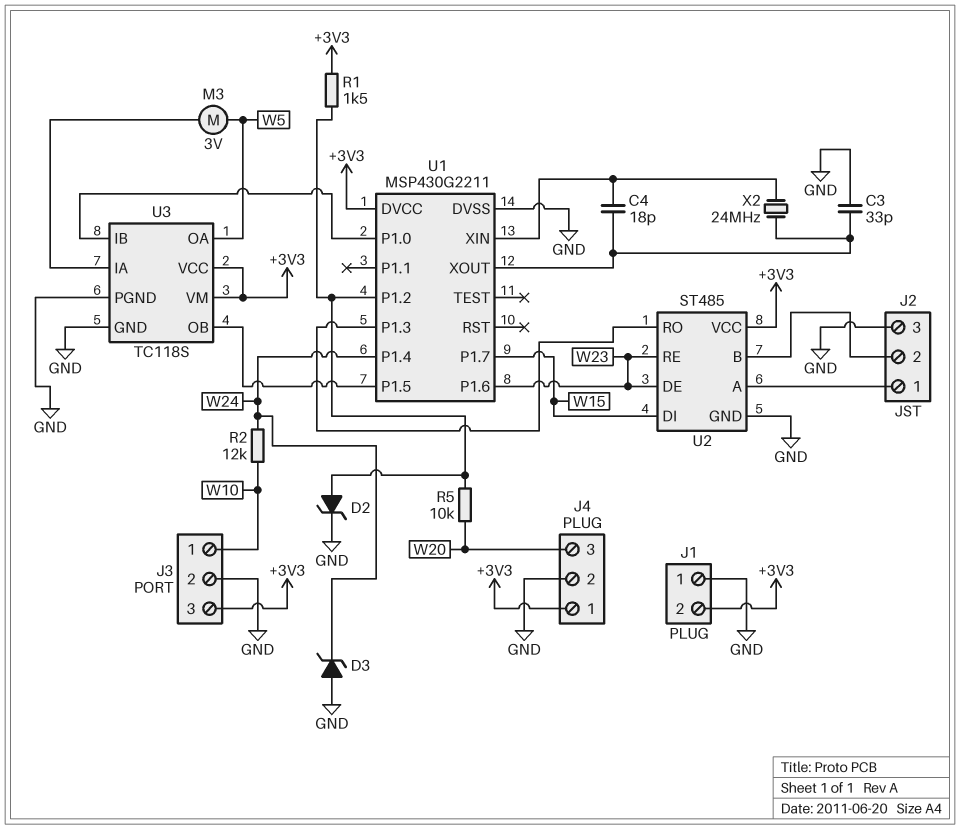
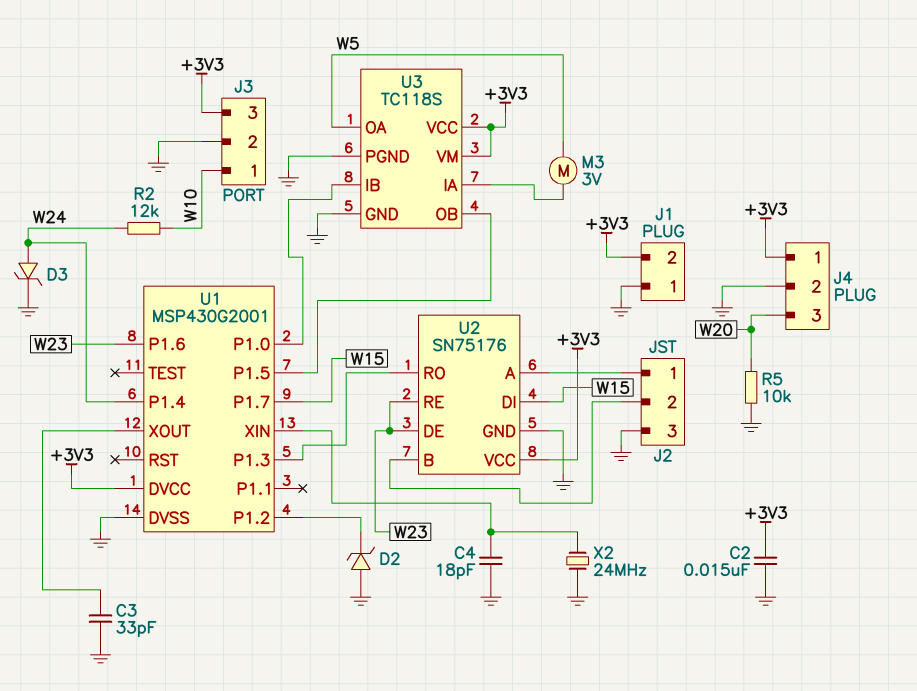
C2: none -> 15nF (+3V3, GND)
C4: 18pF (U1/XIN, U1/XOUT) -> 18pF (GND, U1/XIN)
D2: zener (A U1/P1.2, K GND) -> zener (A GND, K U1/P1.2)
D3: zener (A GND, K W24) -> zener (A W24, K GND)
R1: 1.5k (+3V3, U1/P1.2) -> none
R5: 10k (U1/P1.2, W20) -> 10k (GND, W20)
U1: MSP430G2211 -> MSP430G2001
U2: ST485 -> SN75176
X2: 24MHz (U1/XIN, U1/XOUT) -> 24MHz (GND, U1/XIN)

